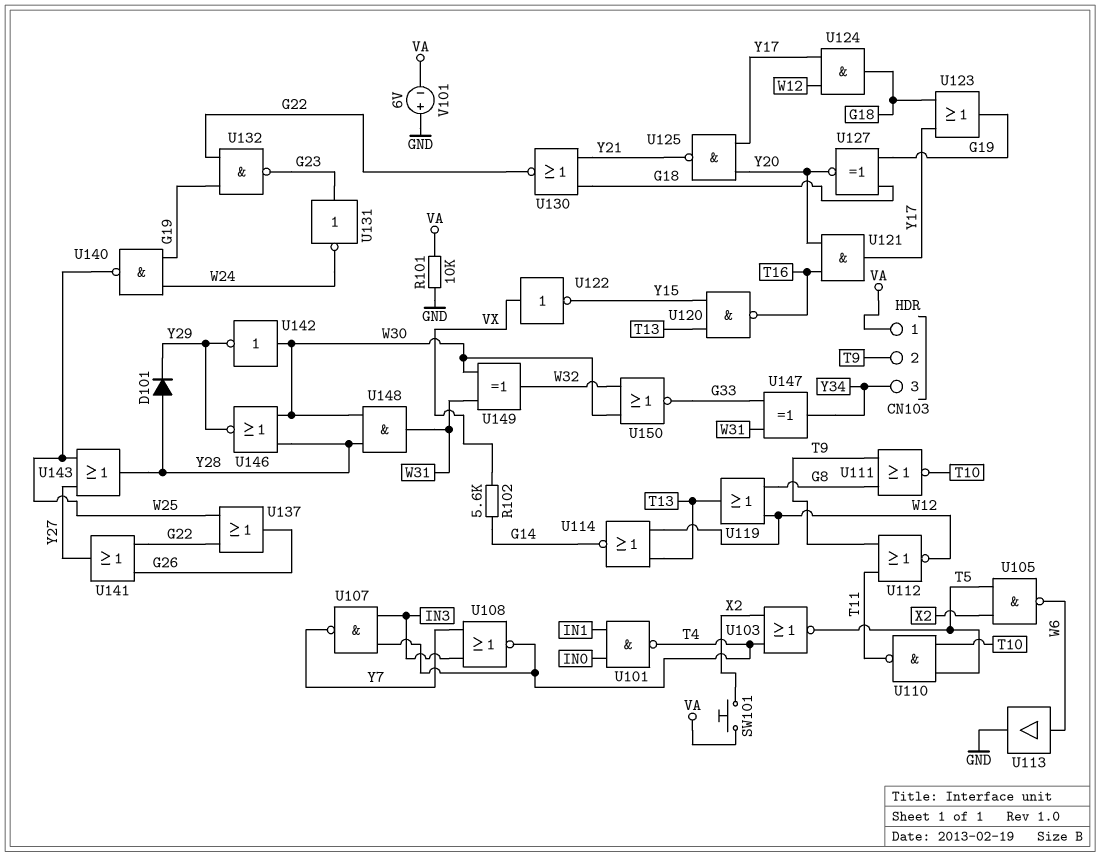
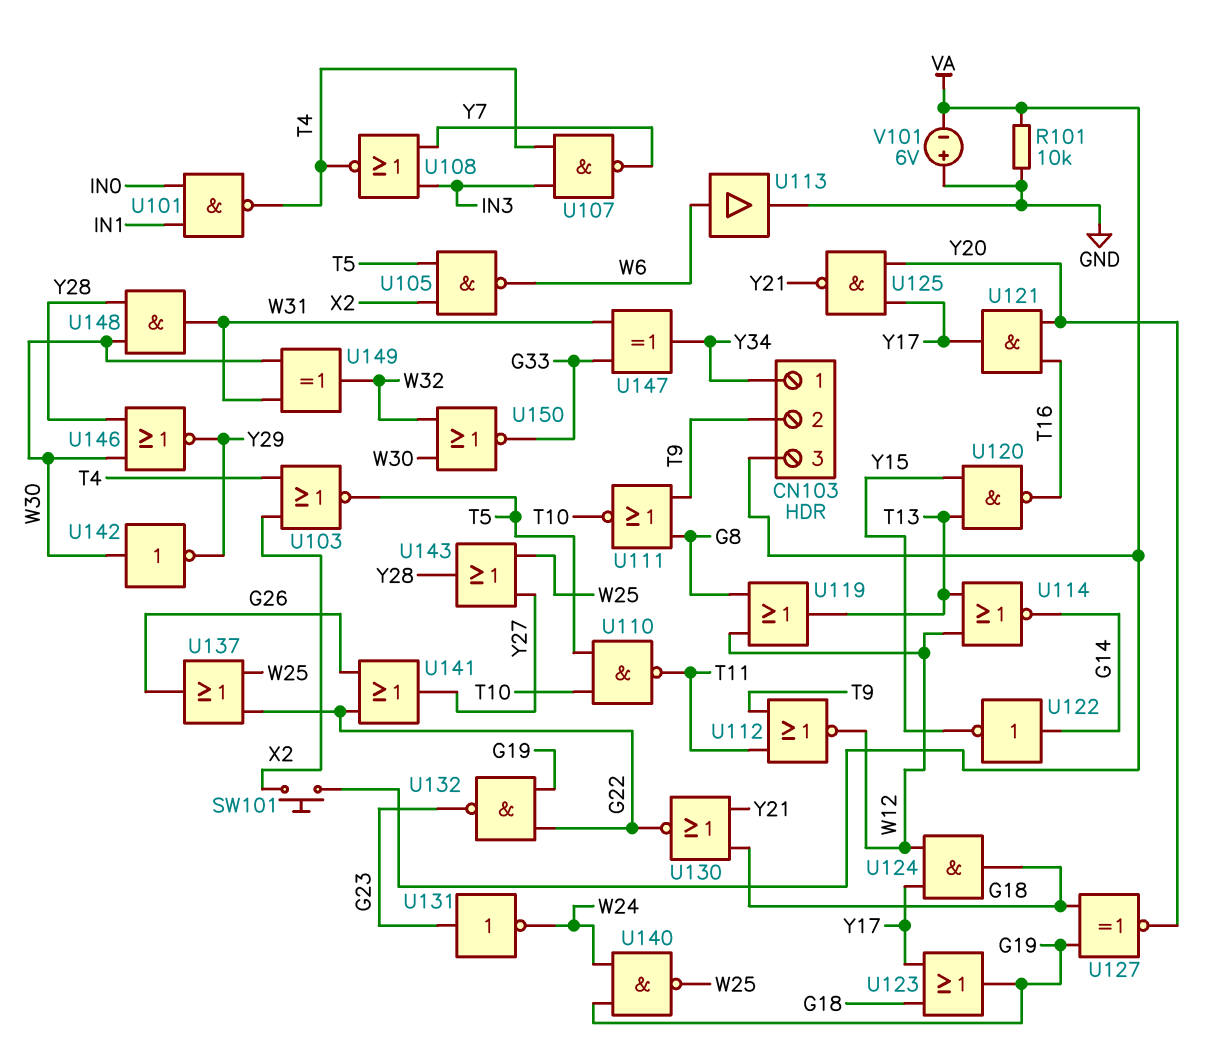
CN103 pin 1: VA -> Y34
CN103 pin 3: Y34 -> VA
D101: diode (A Y28, K Y29) -> none
R102: 5.6k (G14, VX) -> none
U122: NOT (in VX, out Y15) -> NOT (in G14, out Y15)

